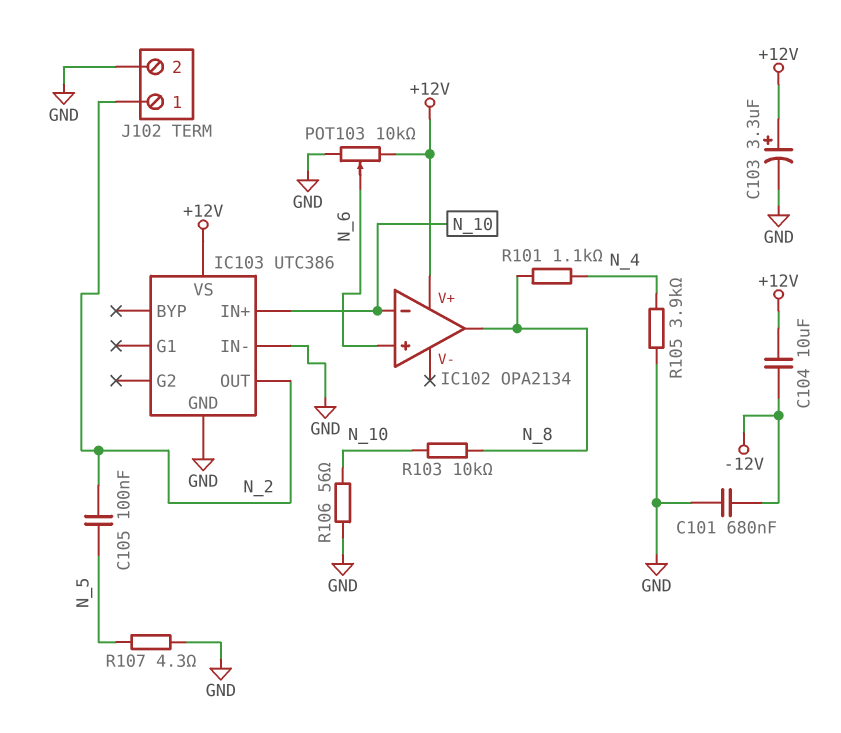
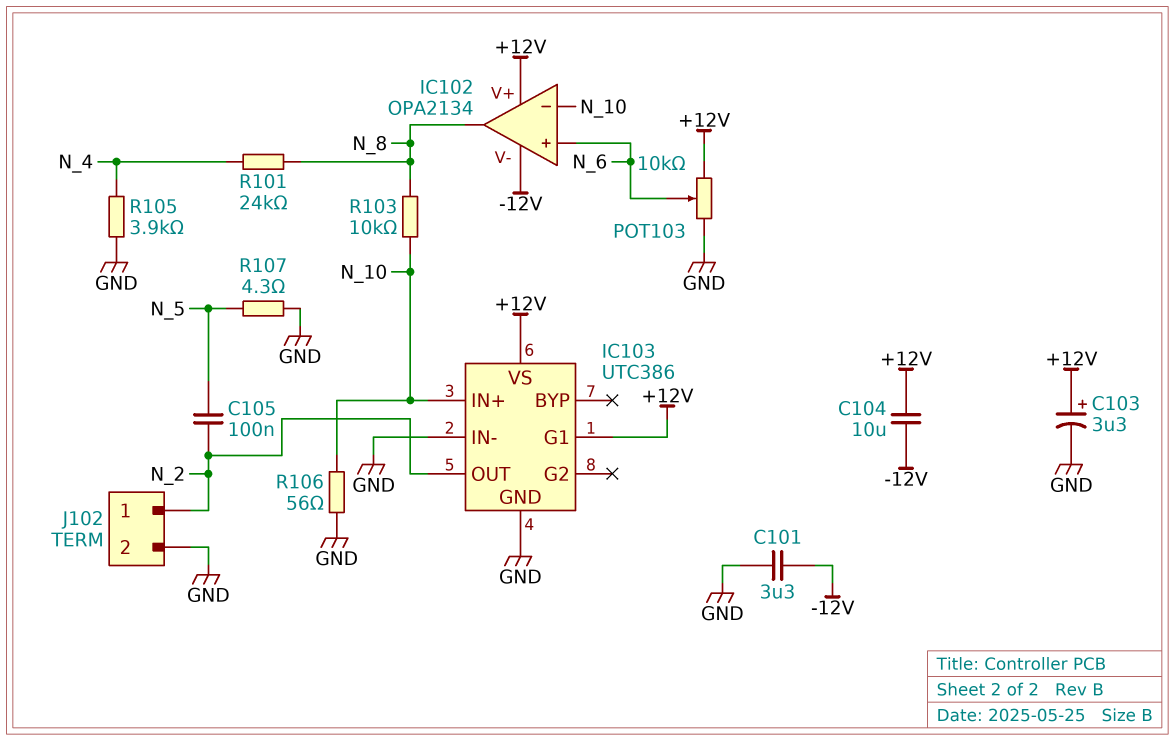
C101: 680nF (-12V, GND) -> 3.3uF (-12V, GND)
IC102 pin V-: none -> -12V
IC103 pin G1: none -> +12V
R101: 1.1k (N_4, N_8) -> 24k (N_4, N_8)

